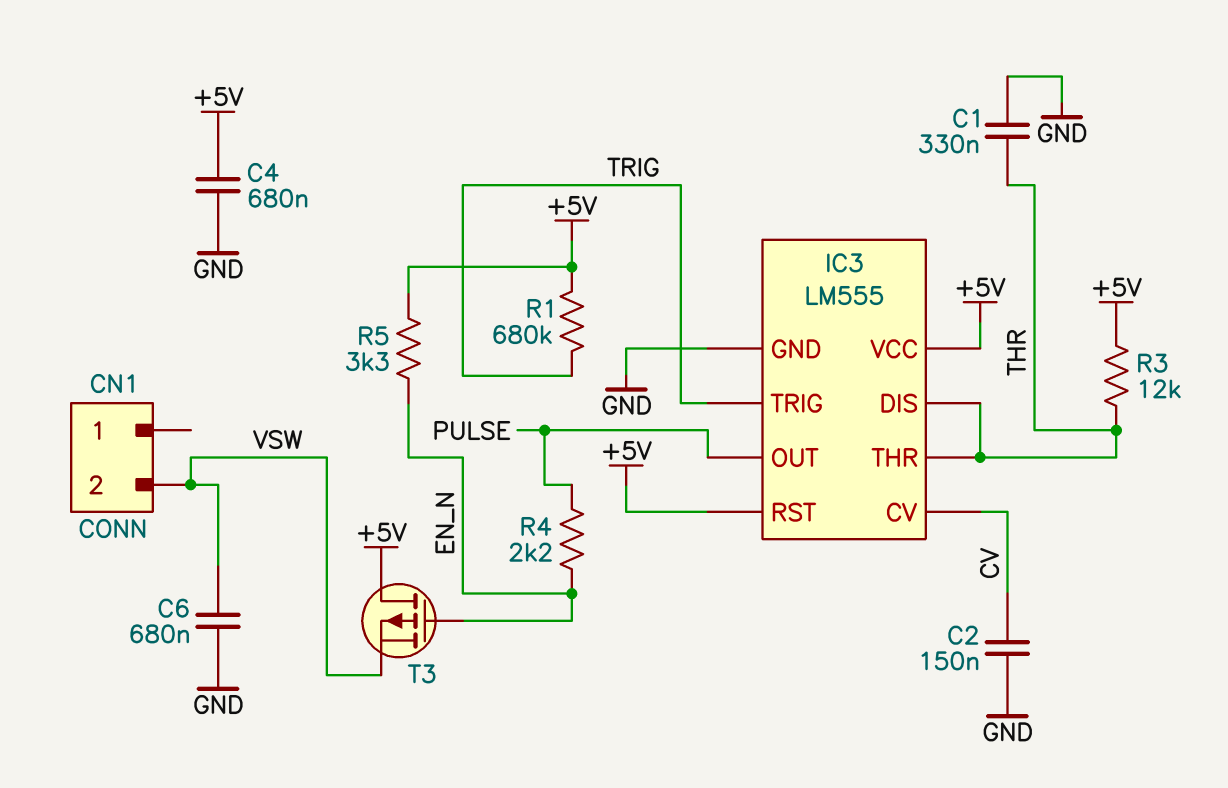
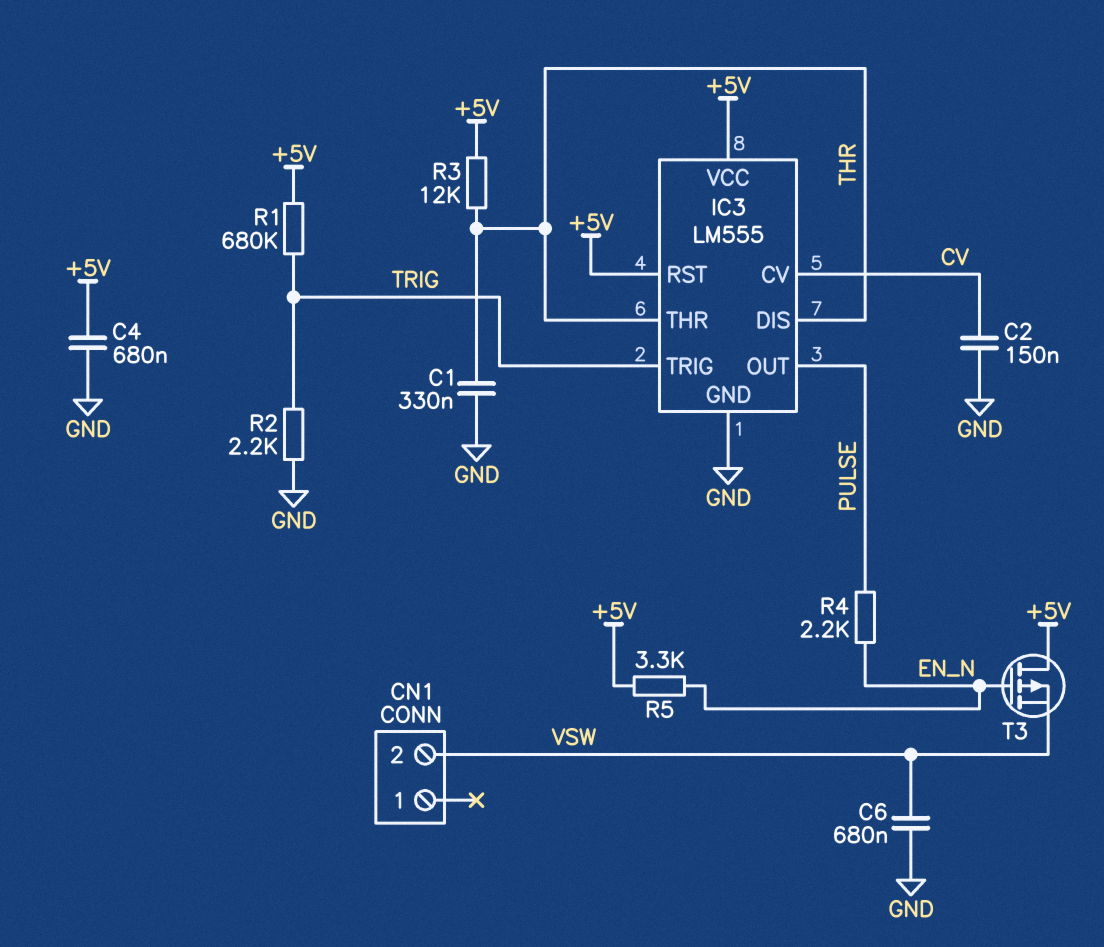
R2: none -> 2.2k (GND, TRIG)

